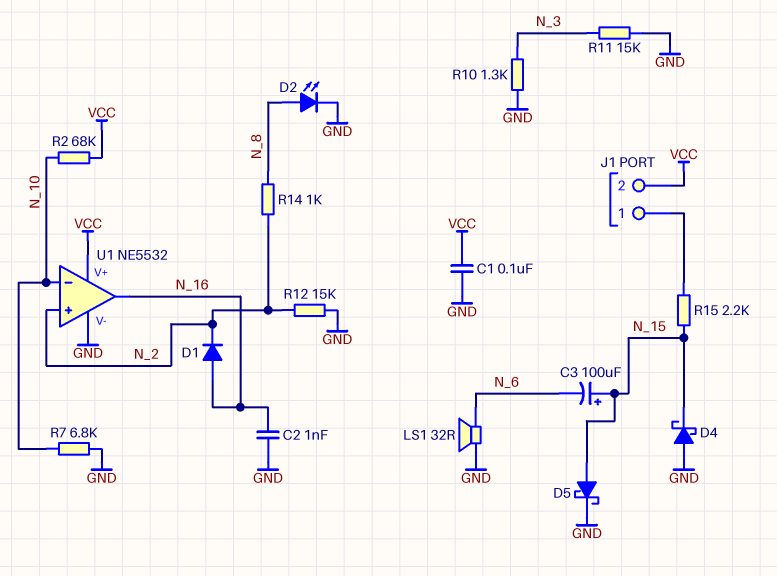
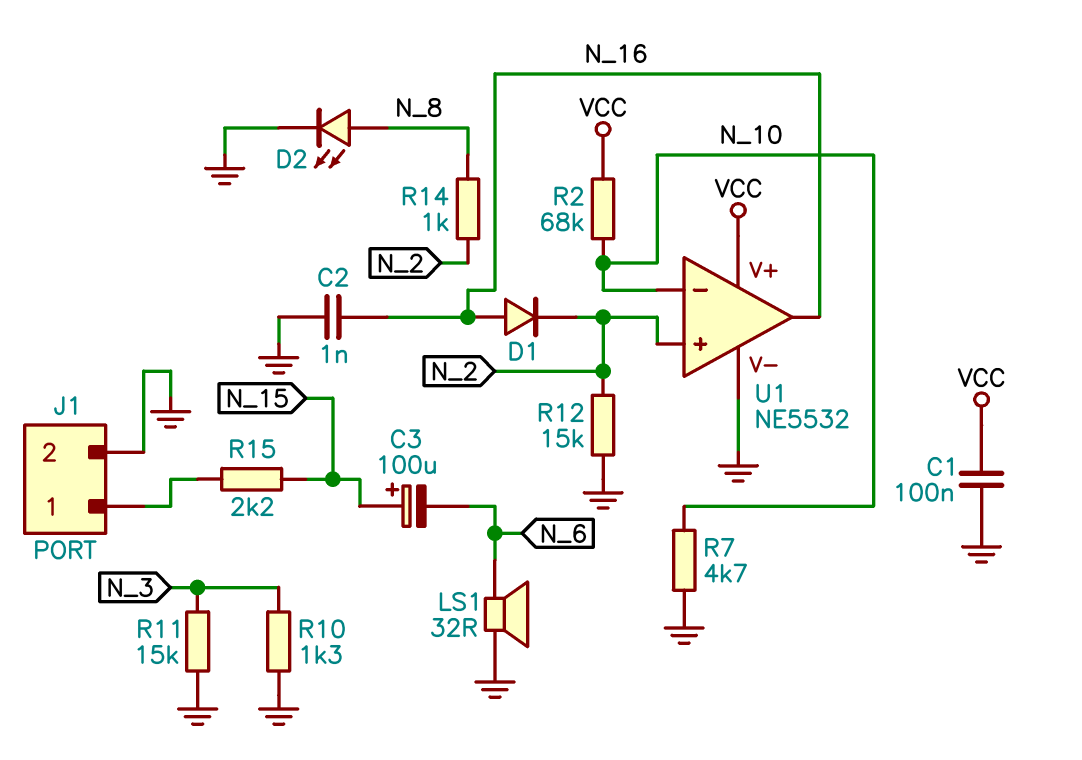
D4: schottky (A GND, K N_15) -> none
D5: schottky (A N_15, K GND) -> none
J1 pin 2: VCC -> GND
R7: 6.8k (GND, N_10) -> 4.7k (GND, N_10)

